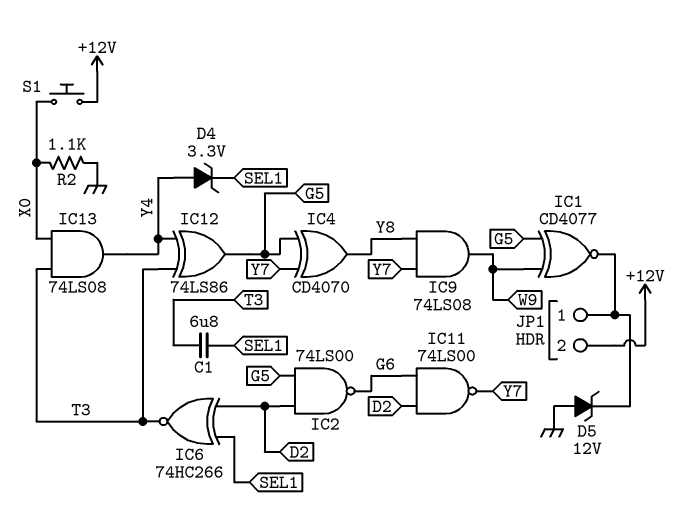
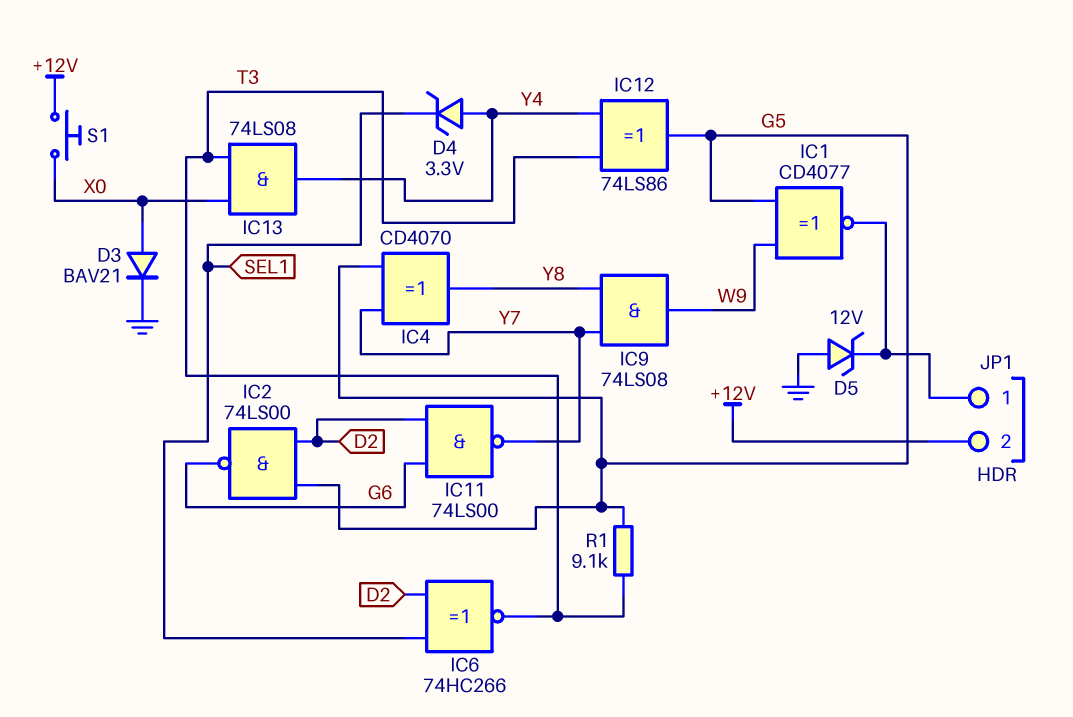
C1: 6.8uF (SEL1, T3) -> none
D3: none -> diode BAV21 (A X0, K GND)
R1: none -> 9.1k (G5, T3)
R2: 1.1k (GND, X0) -> none

